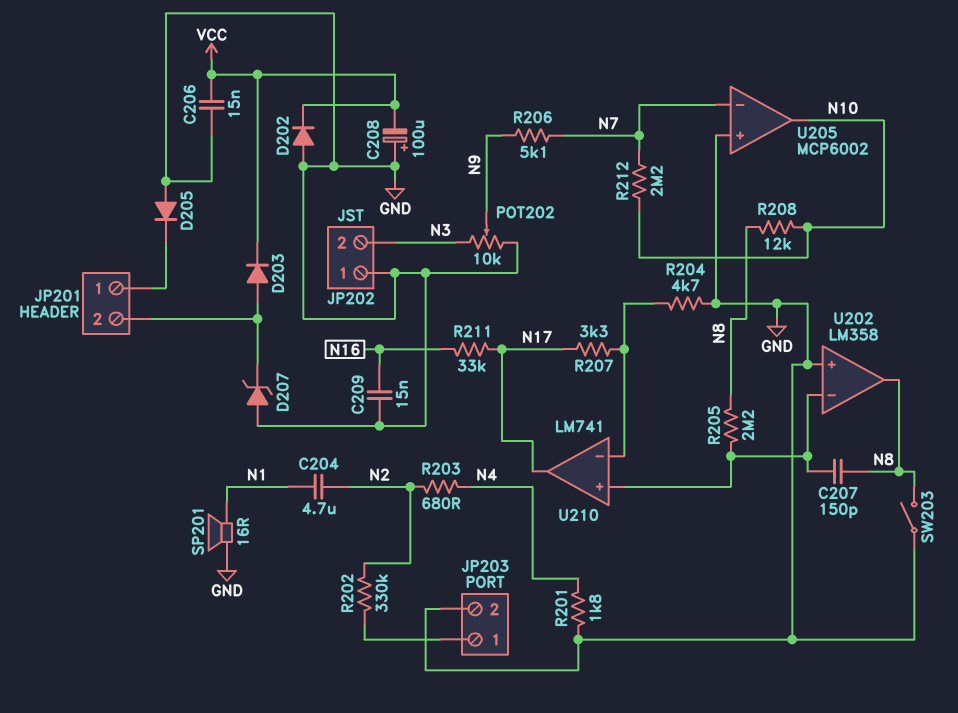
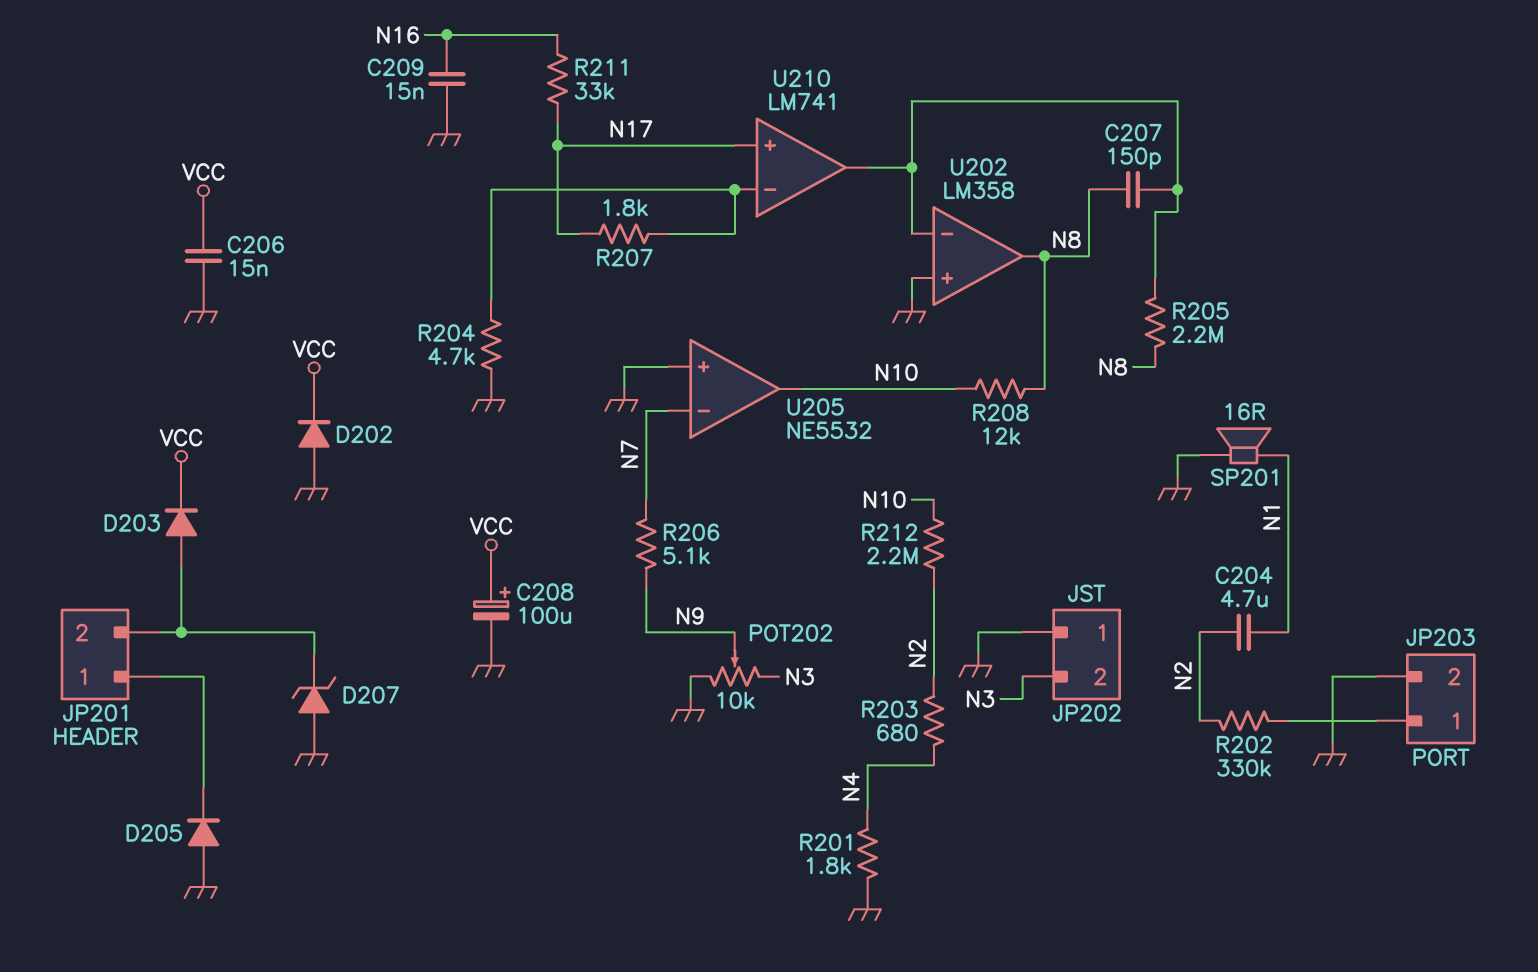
C208: 100uF (plus GND, minus VCC) -> 100uF (plus VCC, minus GND)
R207: 3.3k (N17, U210/in-) -> 1.8k (N17, U210/in-)
R212: 2.2M (N7, N10) -> 2.2M (N2, N10)
SW203: switch (GND, N8) -> none
U205: MCP6002 -> NE5532
U210 pin in+: U202/in- -> N17
U210 pin out: N17 -> U202/in-

